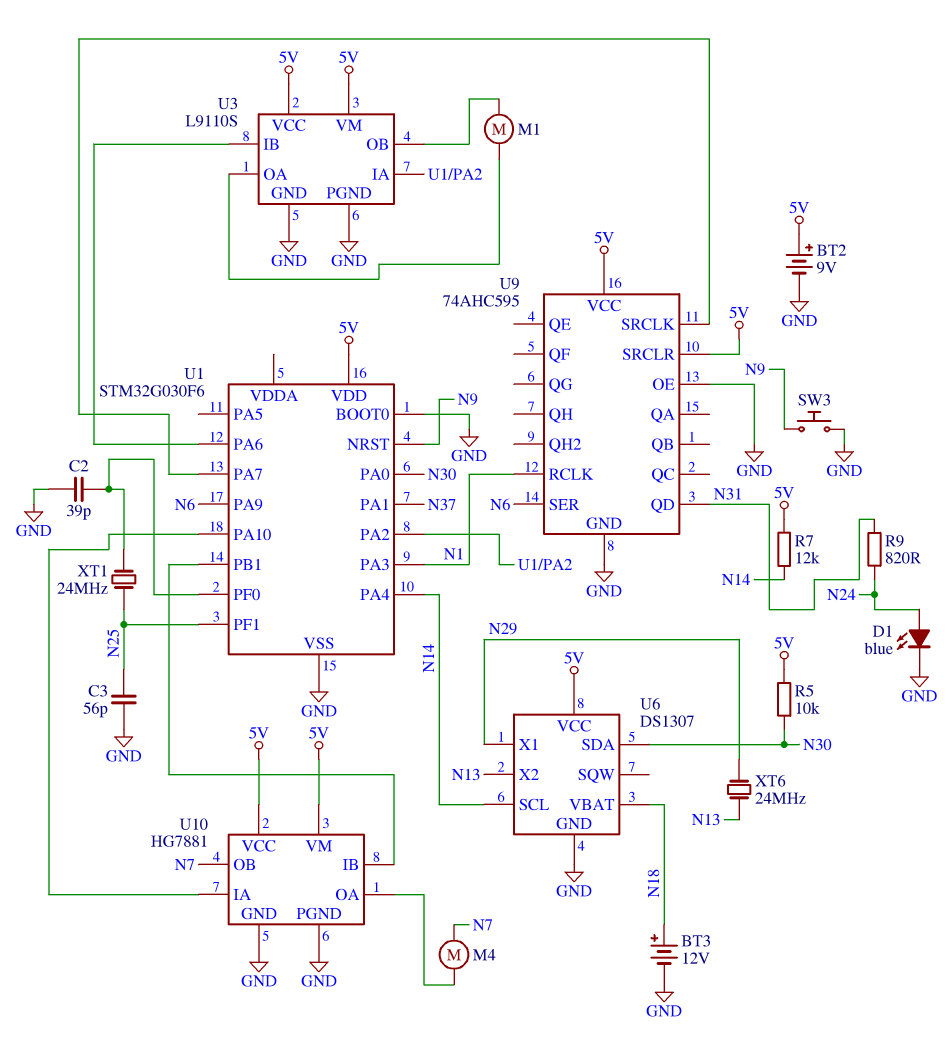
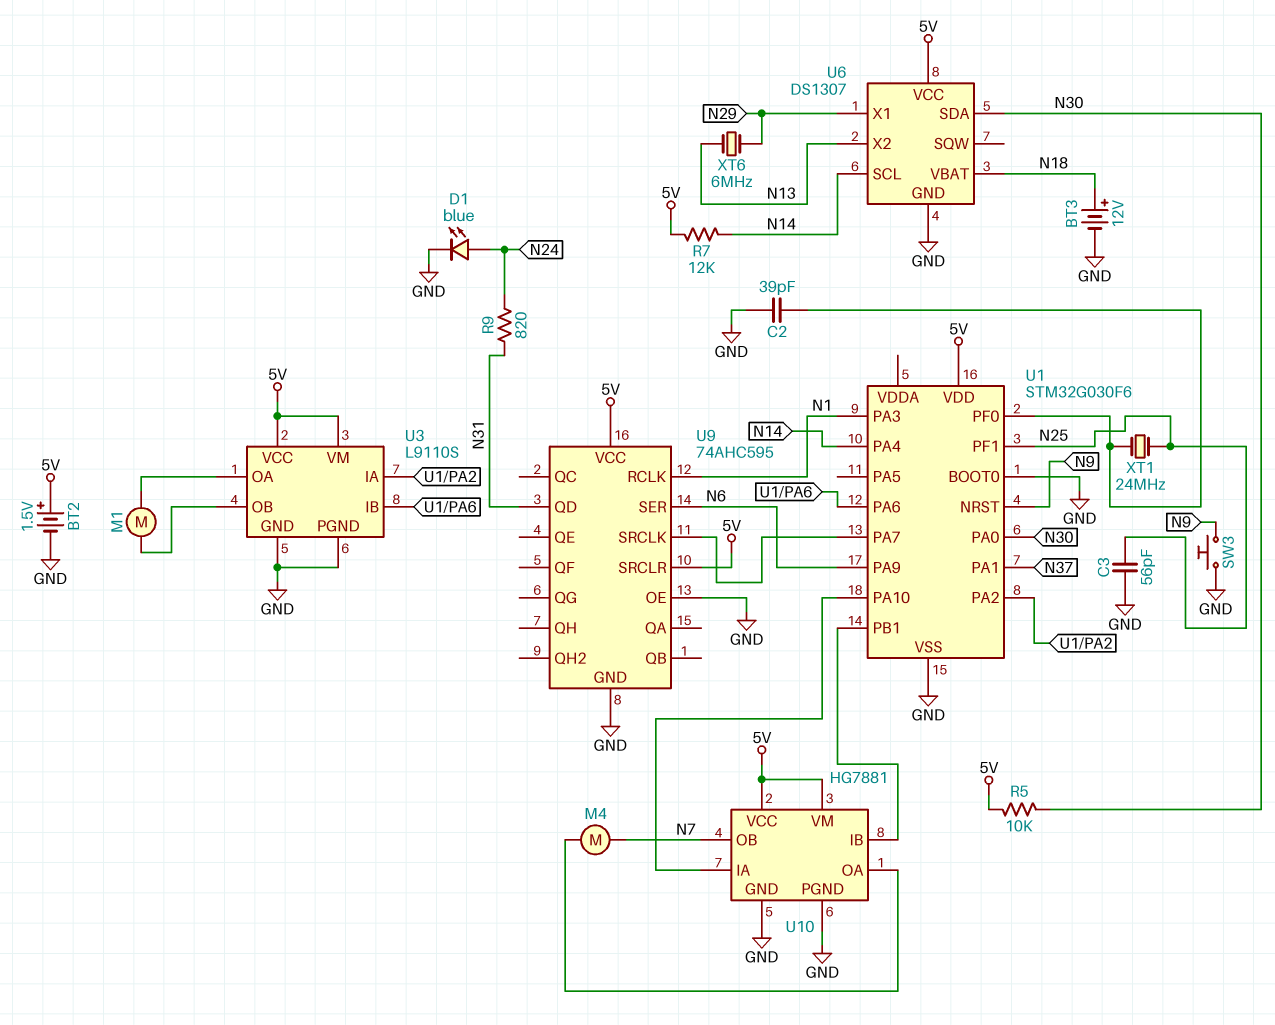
BT2: 9V (plus 5V, minus GND) -> 1.5V (plus 5V, minus GND)
XT6: 24MHz (N13, N29) -> 6MHz (N13, N29)

